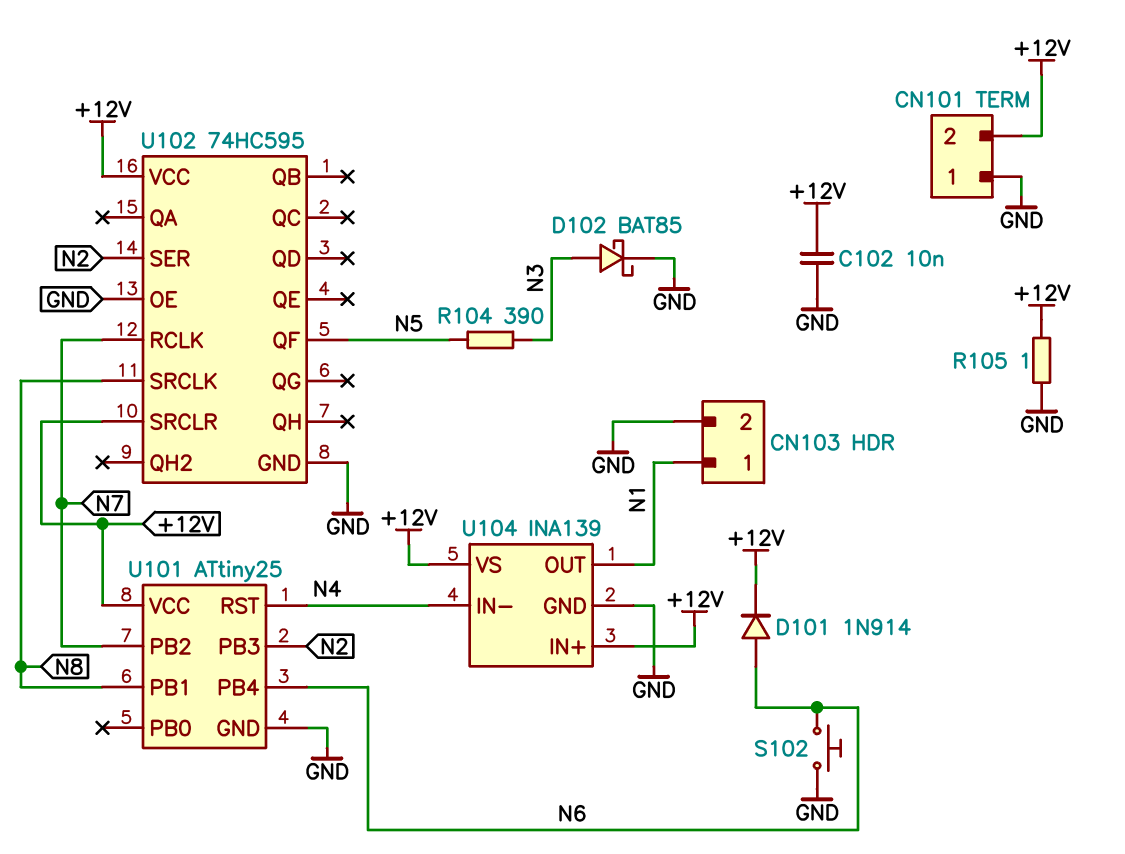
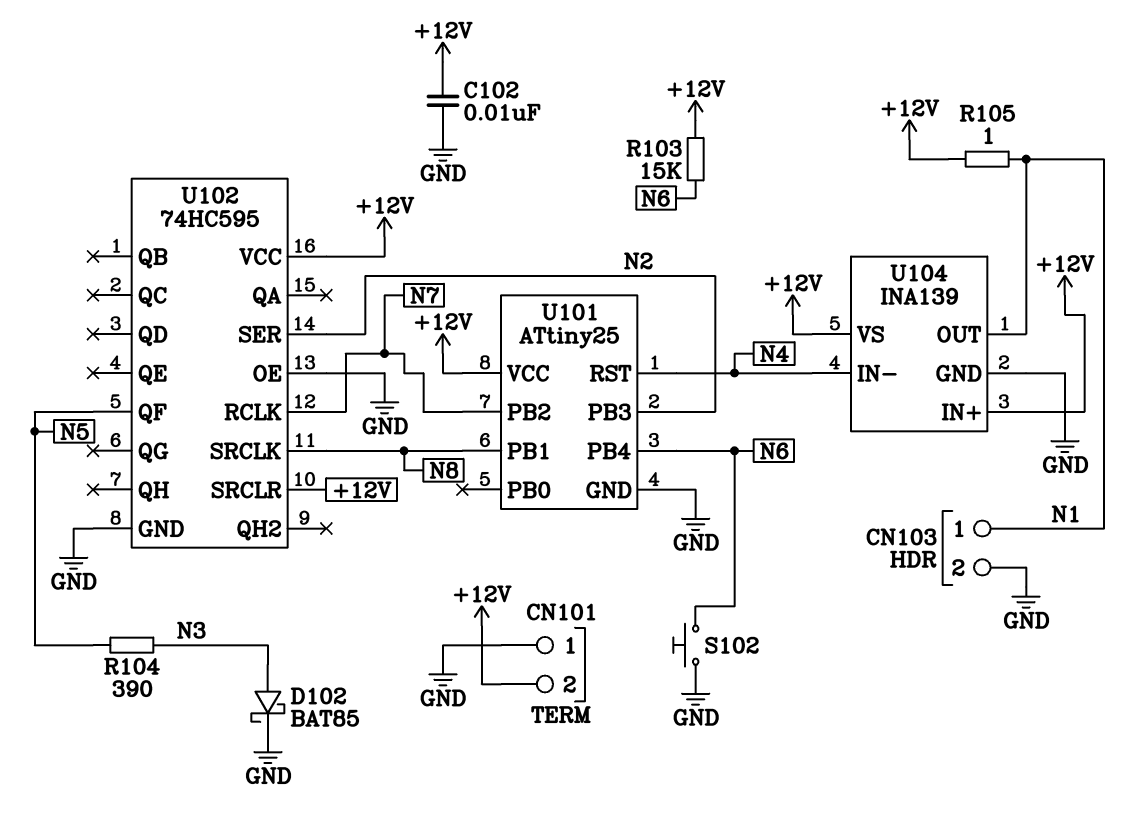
D101: diode 1N914 (A N6, K +12V) -> none
R103: none -> 15k (+12V, N6)
R105: 1 (+12V, GND) -> 1 (+12V, N1)

